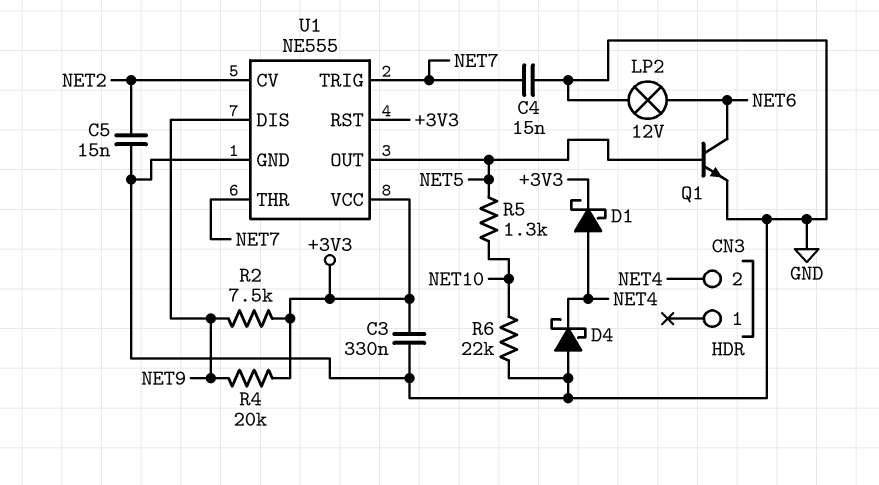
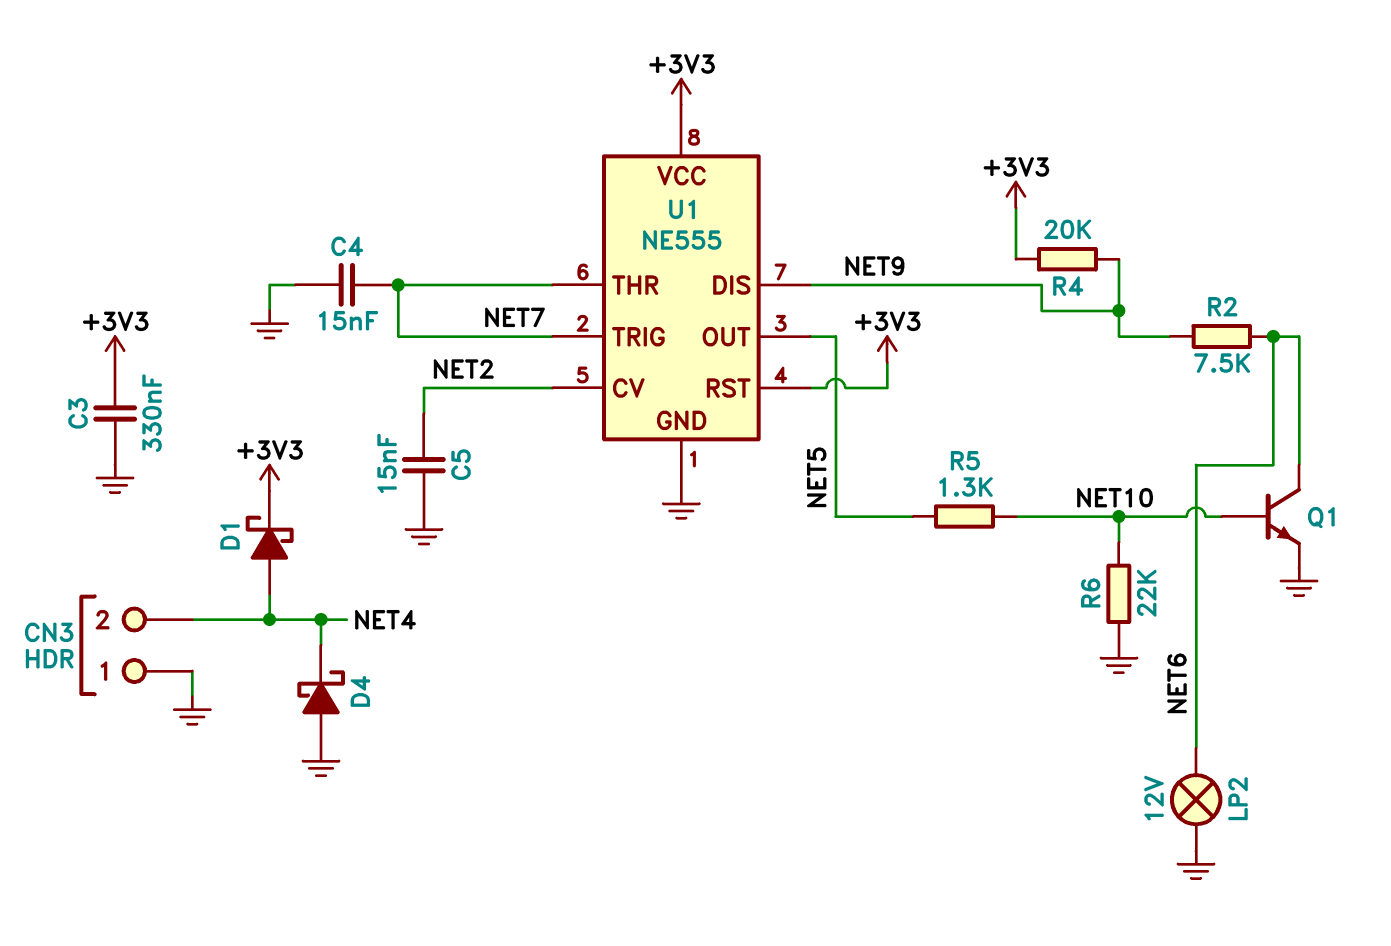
CN3 pin 1: none -> GND
Q1: NPN (B NET5, C NET6, E GND) -> NPN (B NET10, C NET6, E GND)
R2: 7.5k (+3V3, NET9) -> 7.5k (NET6, NET9)

